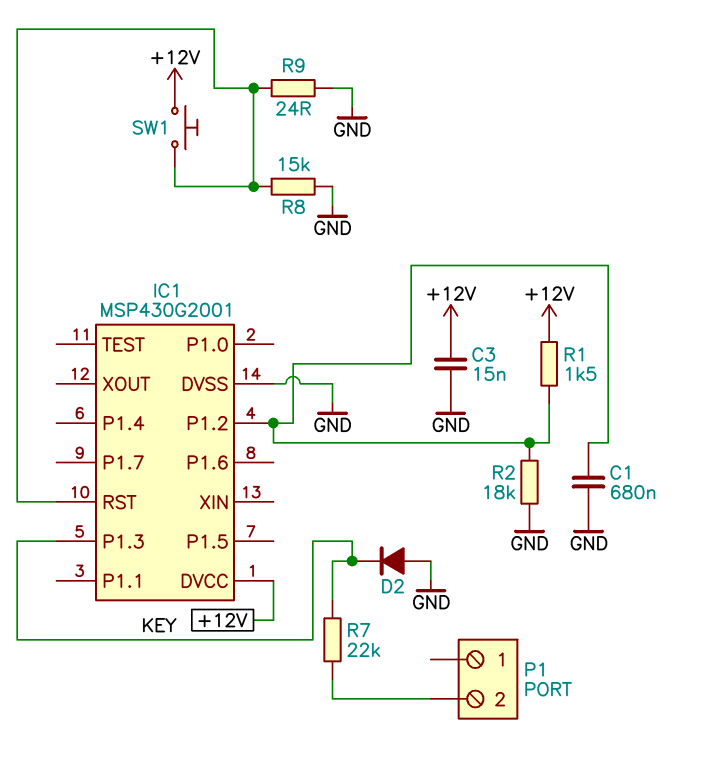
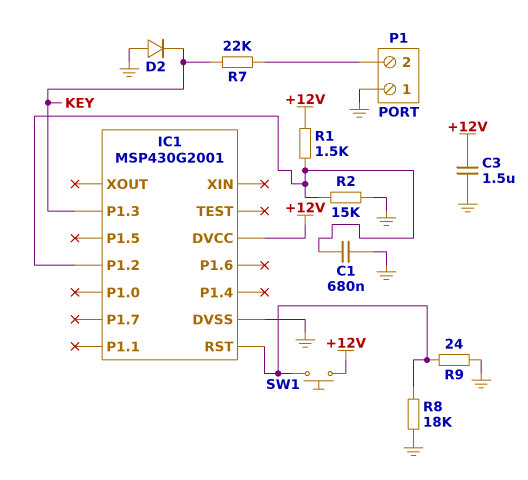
C3: 15nF (+12V, GND) -> 1.5uF (+12V, GND)
P1 pin 1: none -> GND
R2: 18k (GND, IC1/P1.2) -> 15k (GND, IC1/P1.2)
R8: 15k (GND, IC1/RST) -> 18k (GND, IC1/RST)

